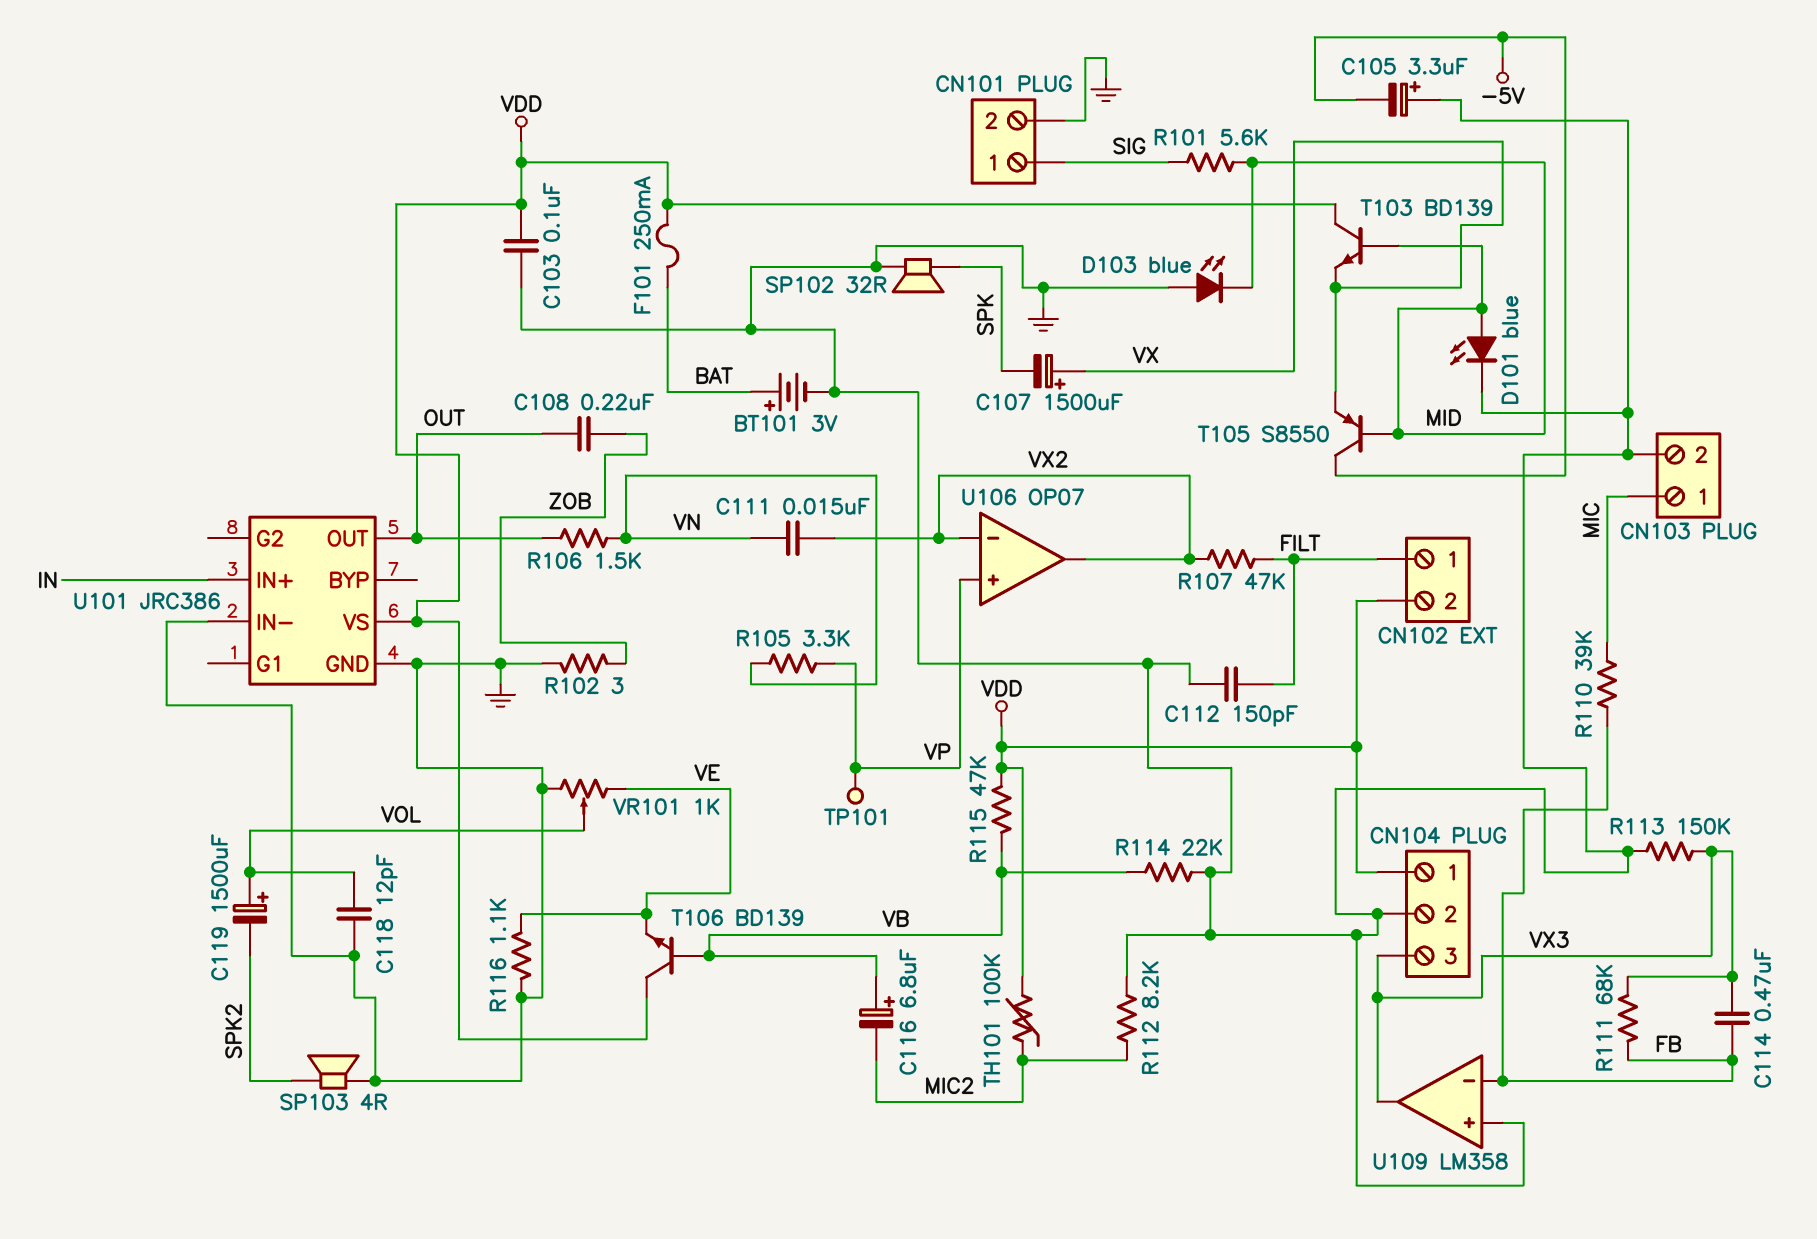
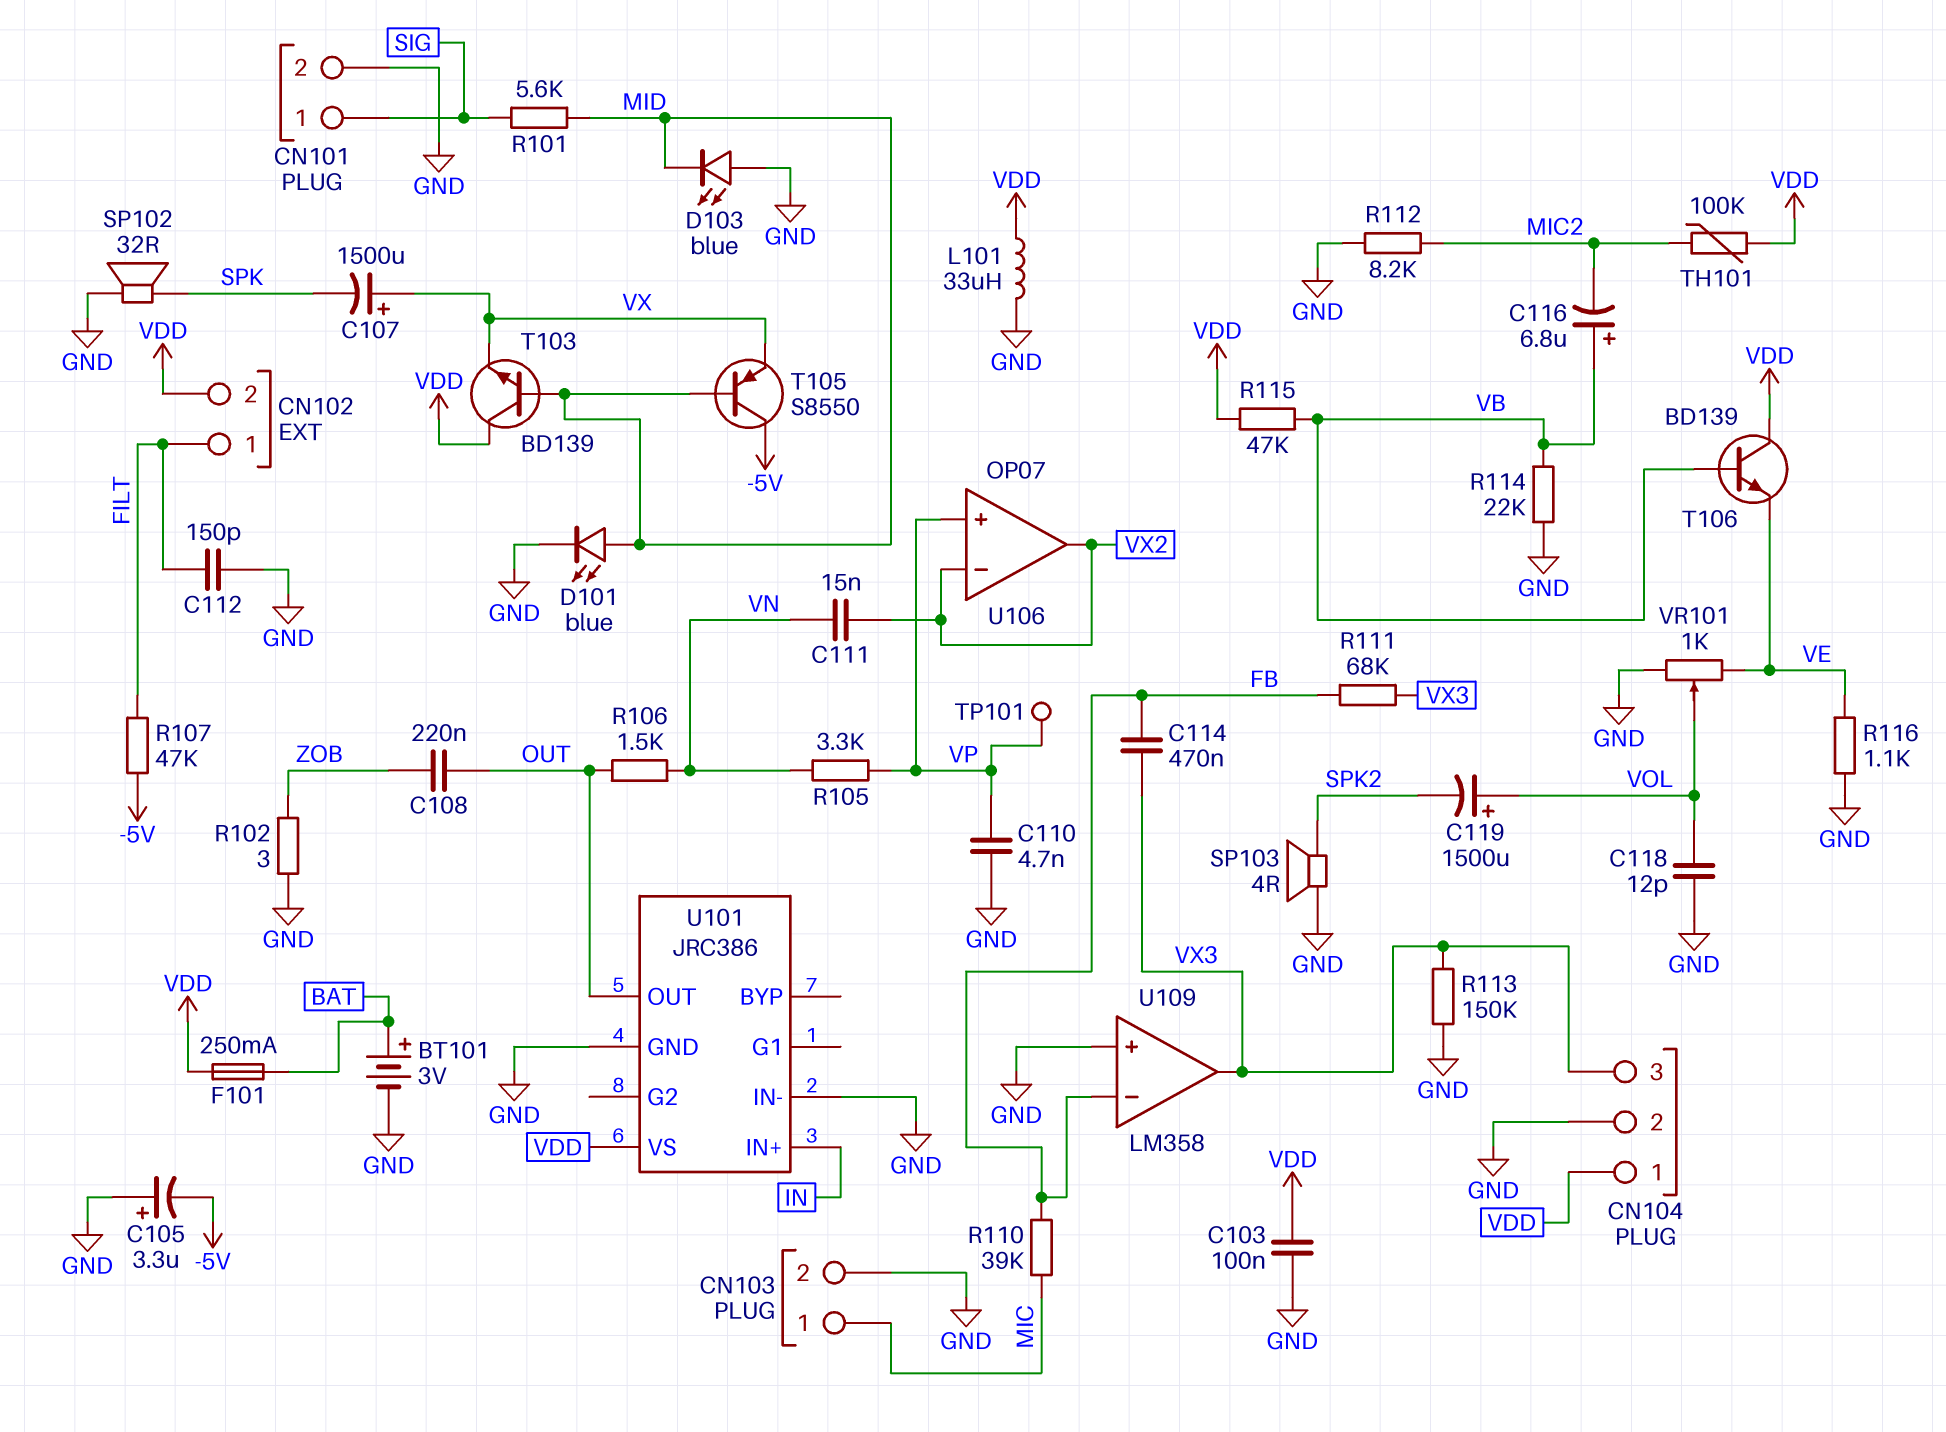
C110: none -> 4.7nF (GND, VP)
L101: none -> 33uH (GND, VDD)
R107: 47k (FILT, VX2) -> 47k (-5V, FILT)

